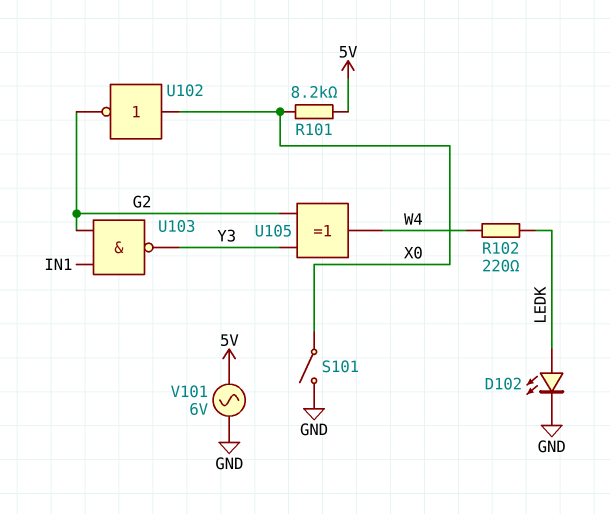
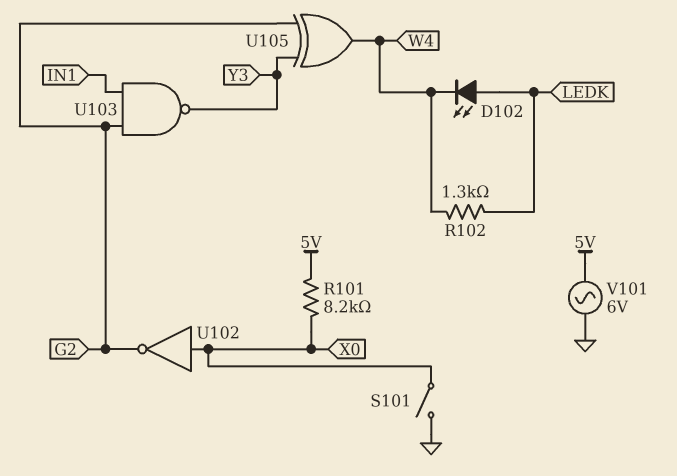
D102: LED (A LEDK, K GND) -> LED (A LEDK, K W4)
R102: 220 (LEDK, W4) -> 1.3k (LEDK, W4)

